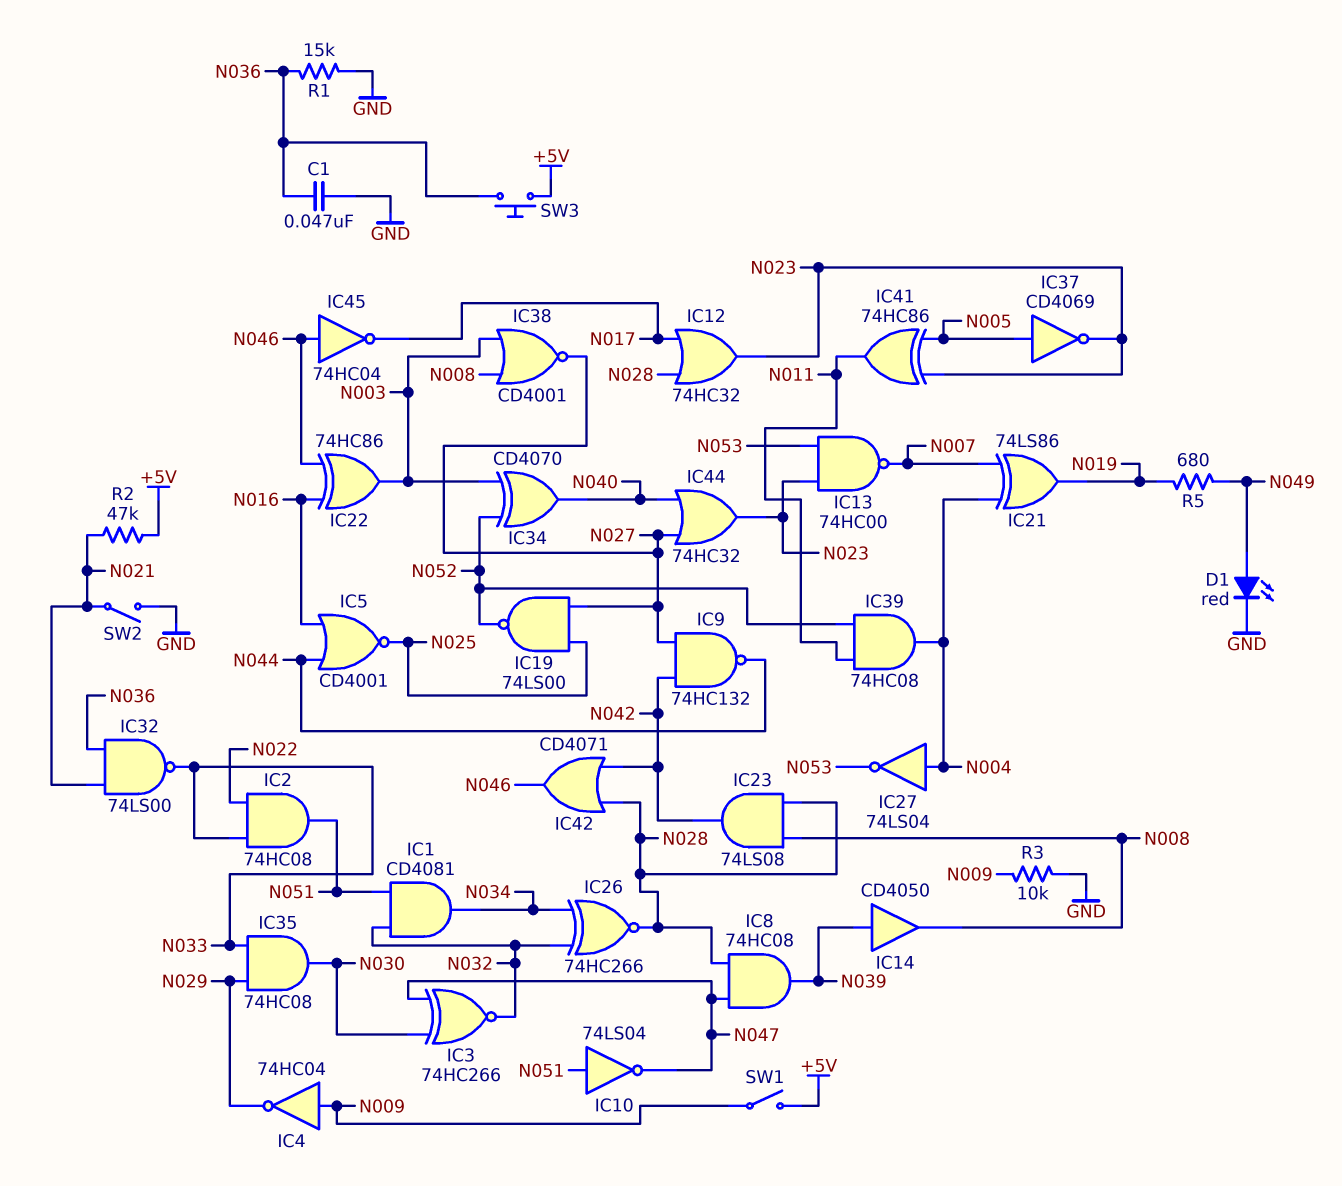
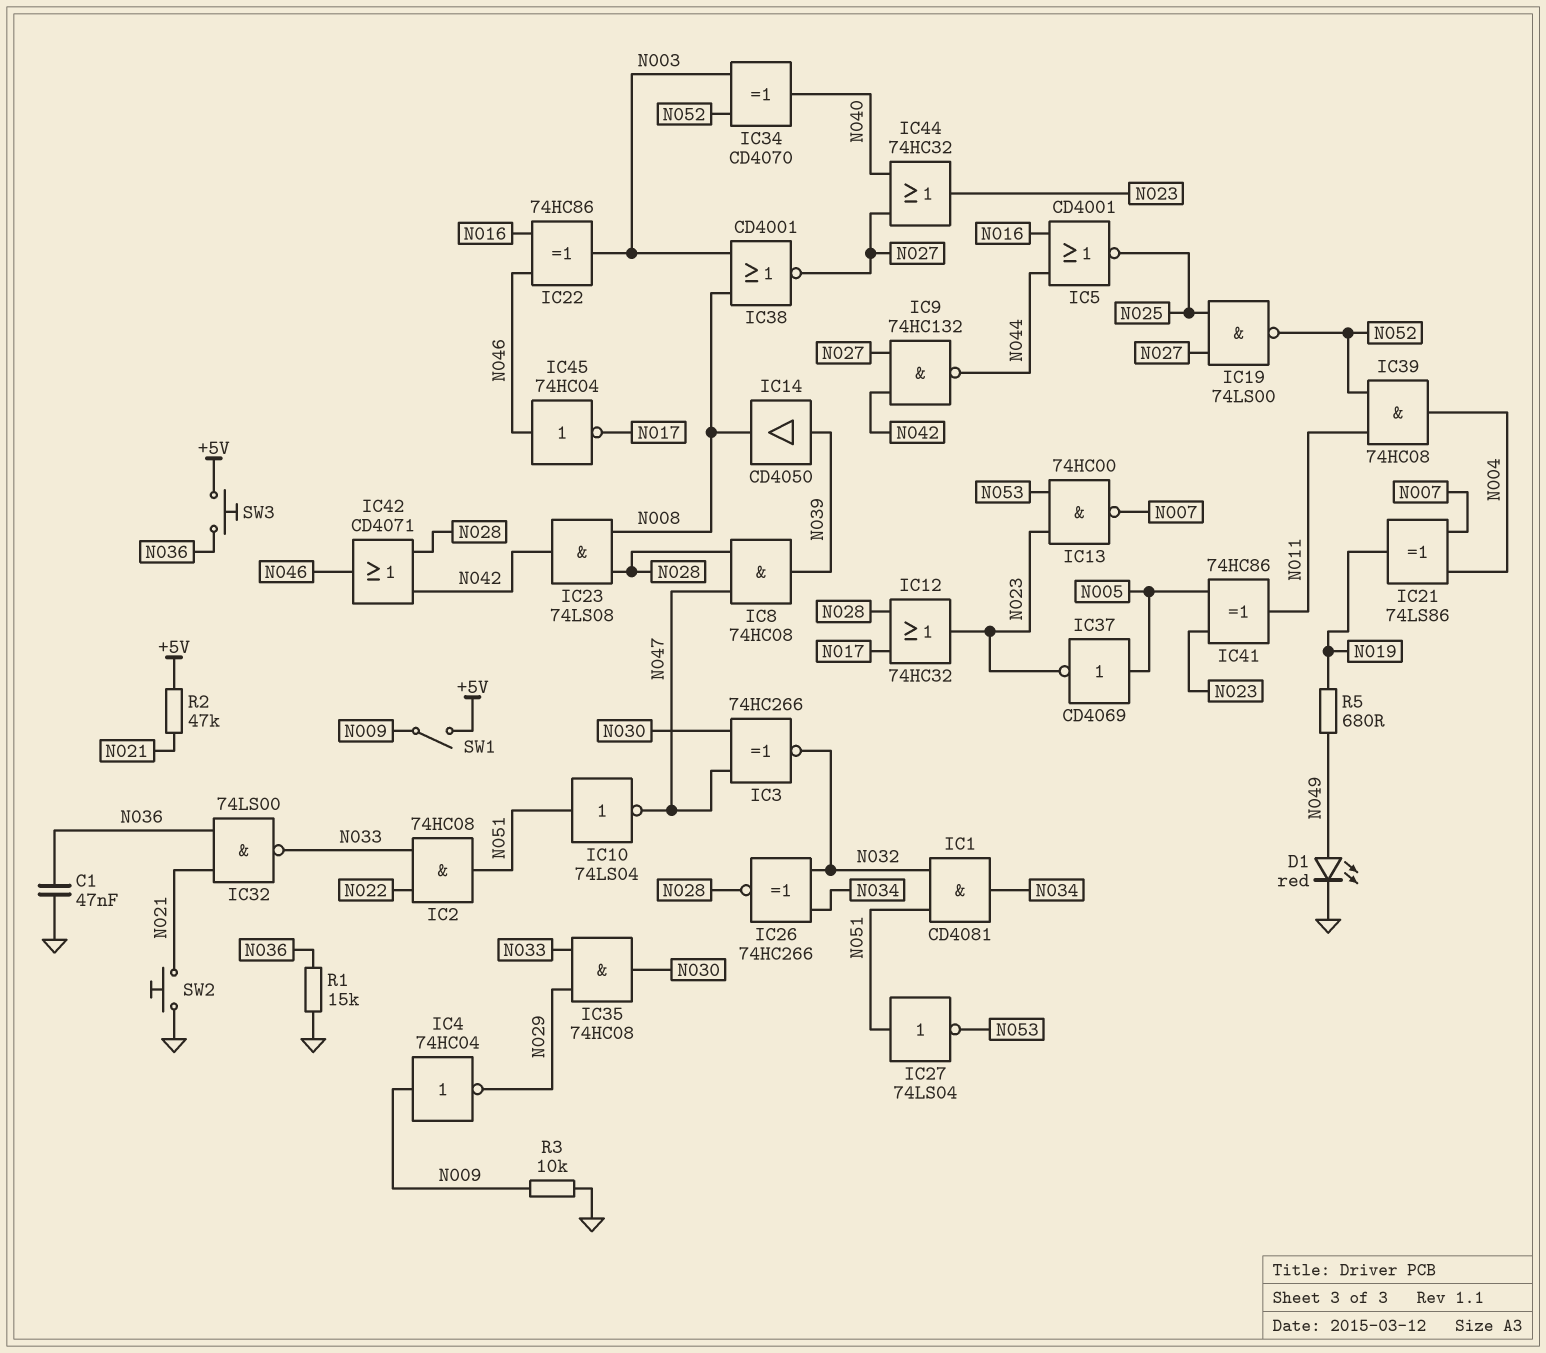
IC27: NOT 74LS04 (in N004, out N053) -> NOT 74LS04 (in N051, out N053)
SW2: switch (GND, N021) -> button (GND, N021)

